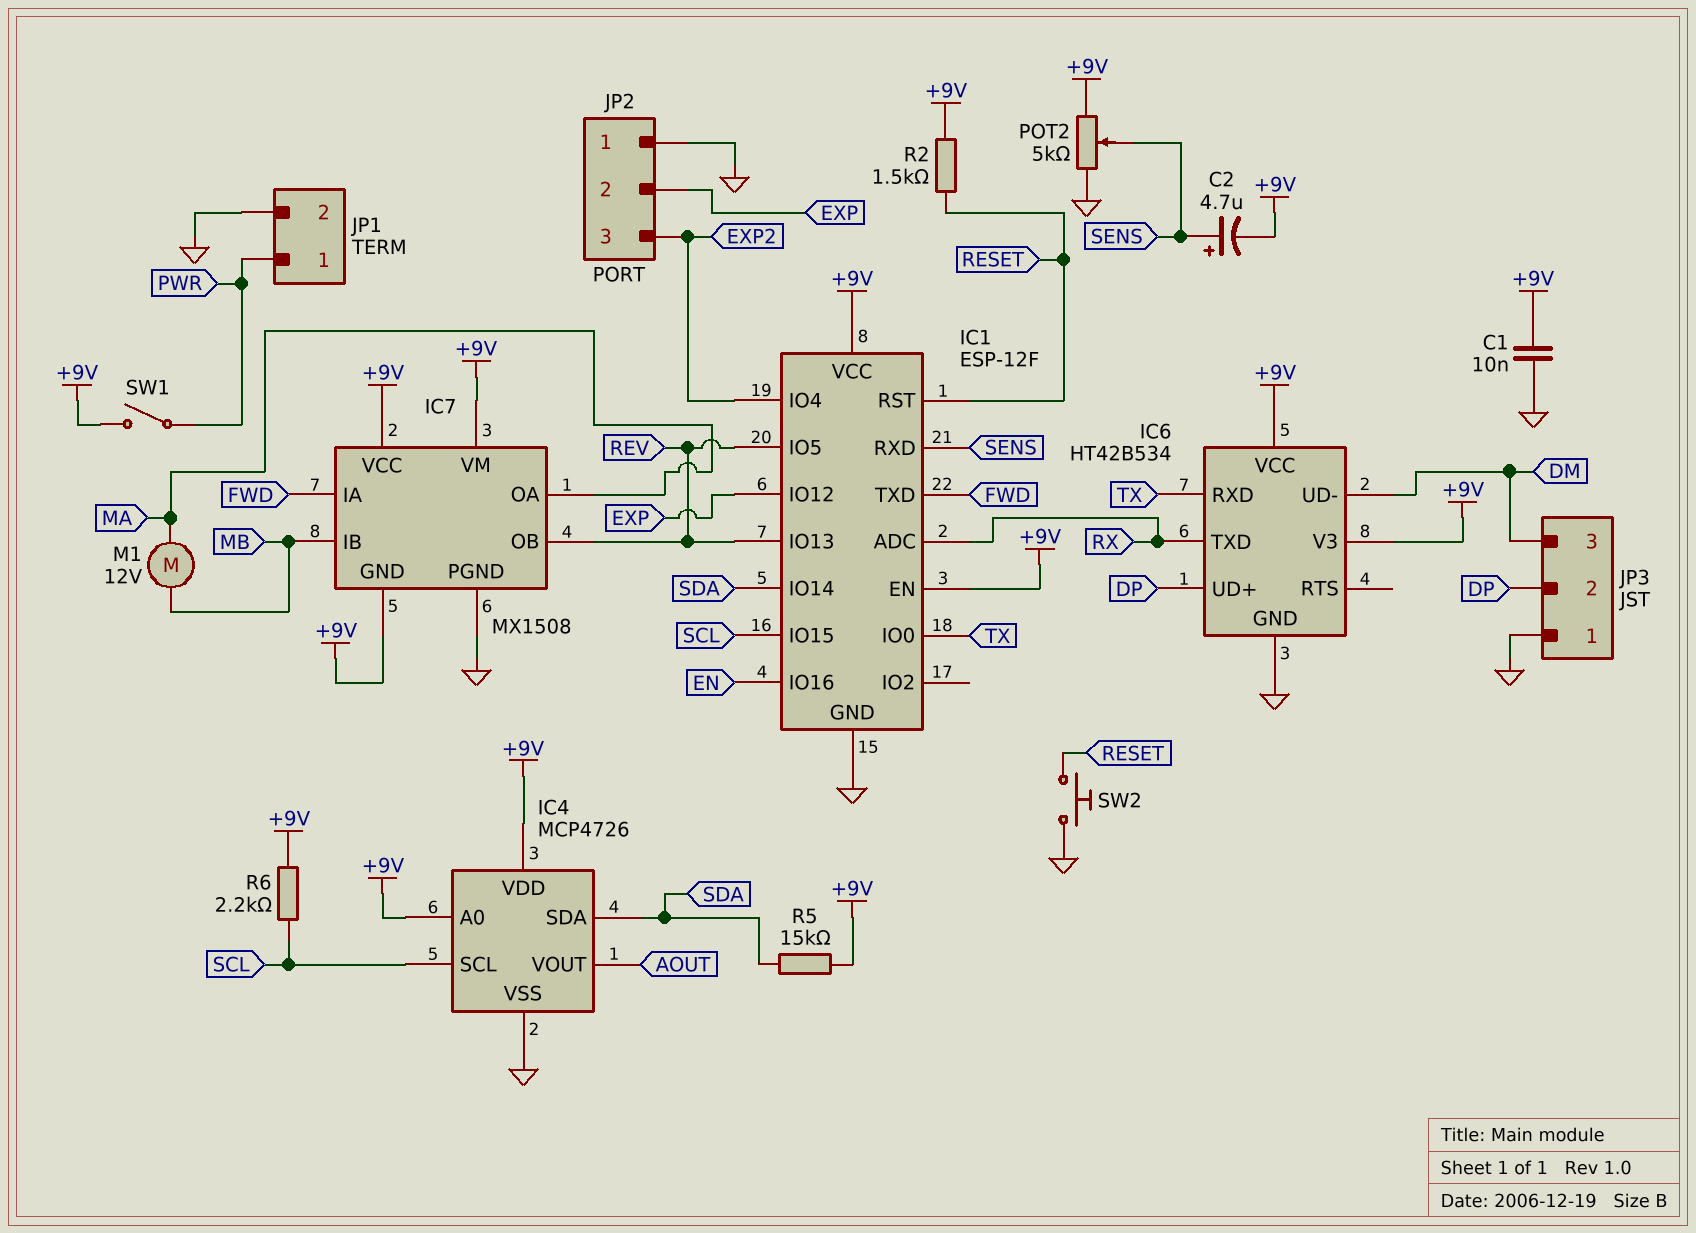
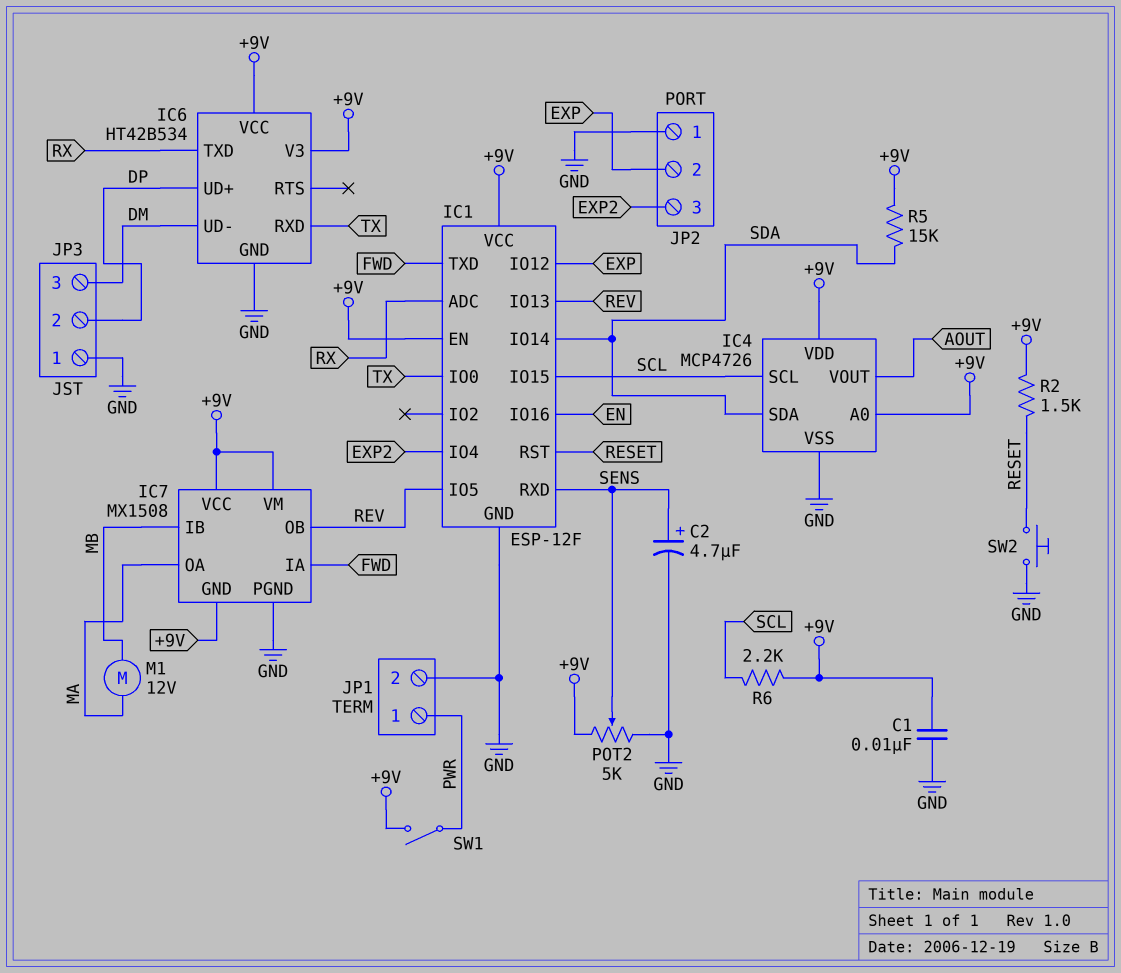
C2: 4.7uF (plus SENS, minus +9V) -> 4.7uF (plus SENS, minus GND)

